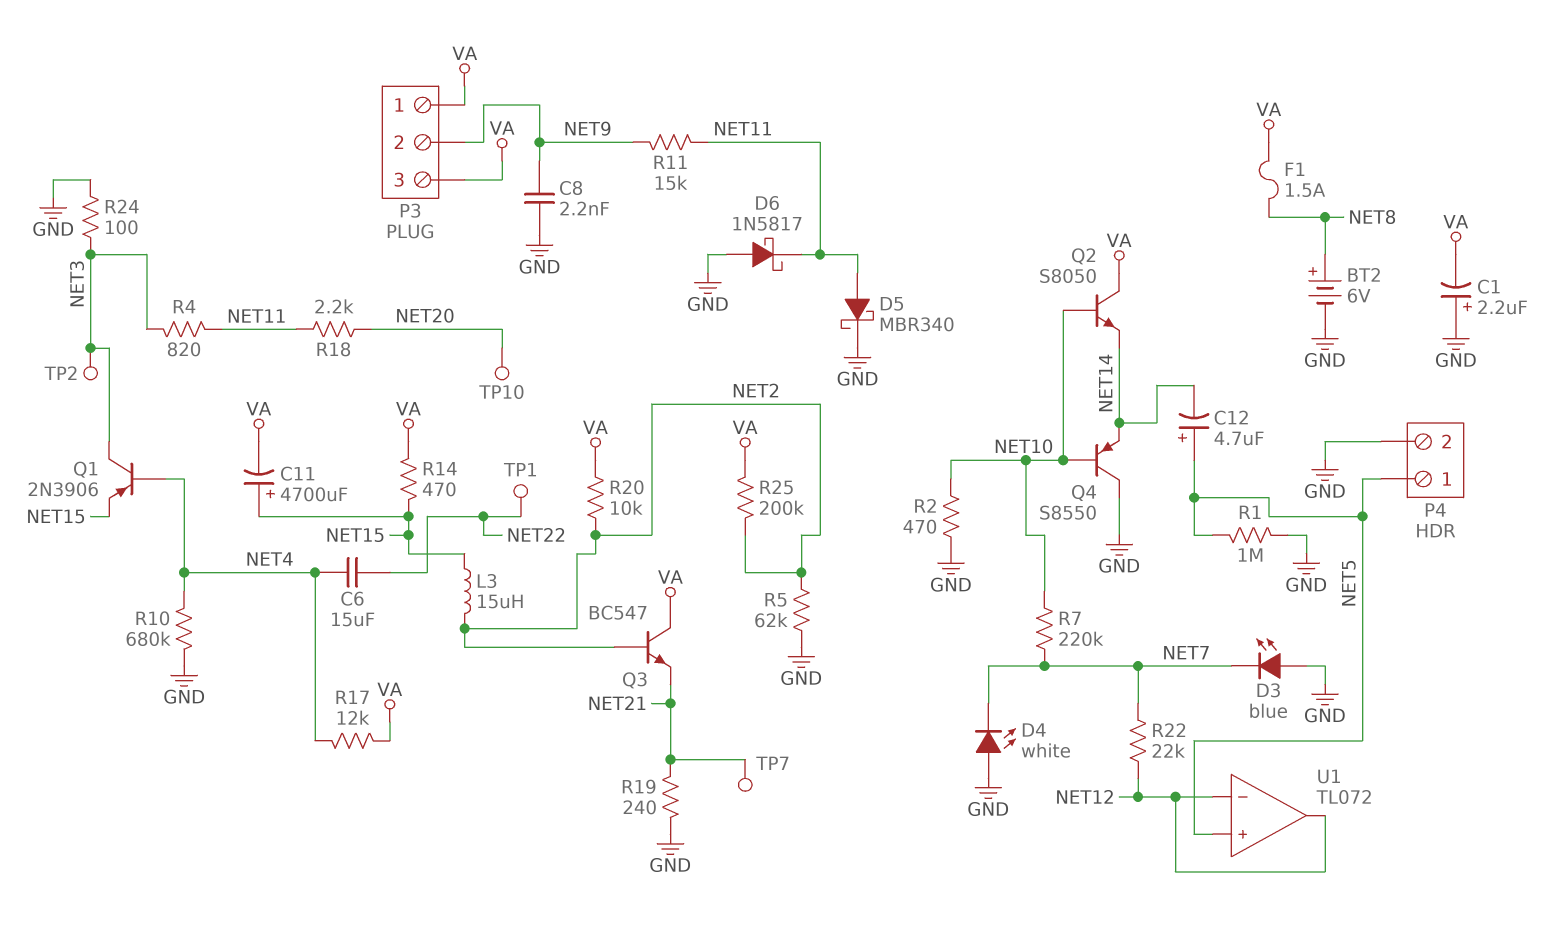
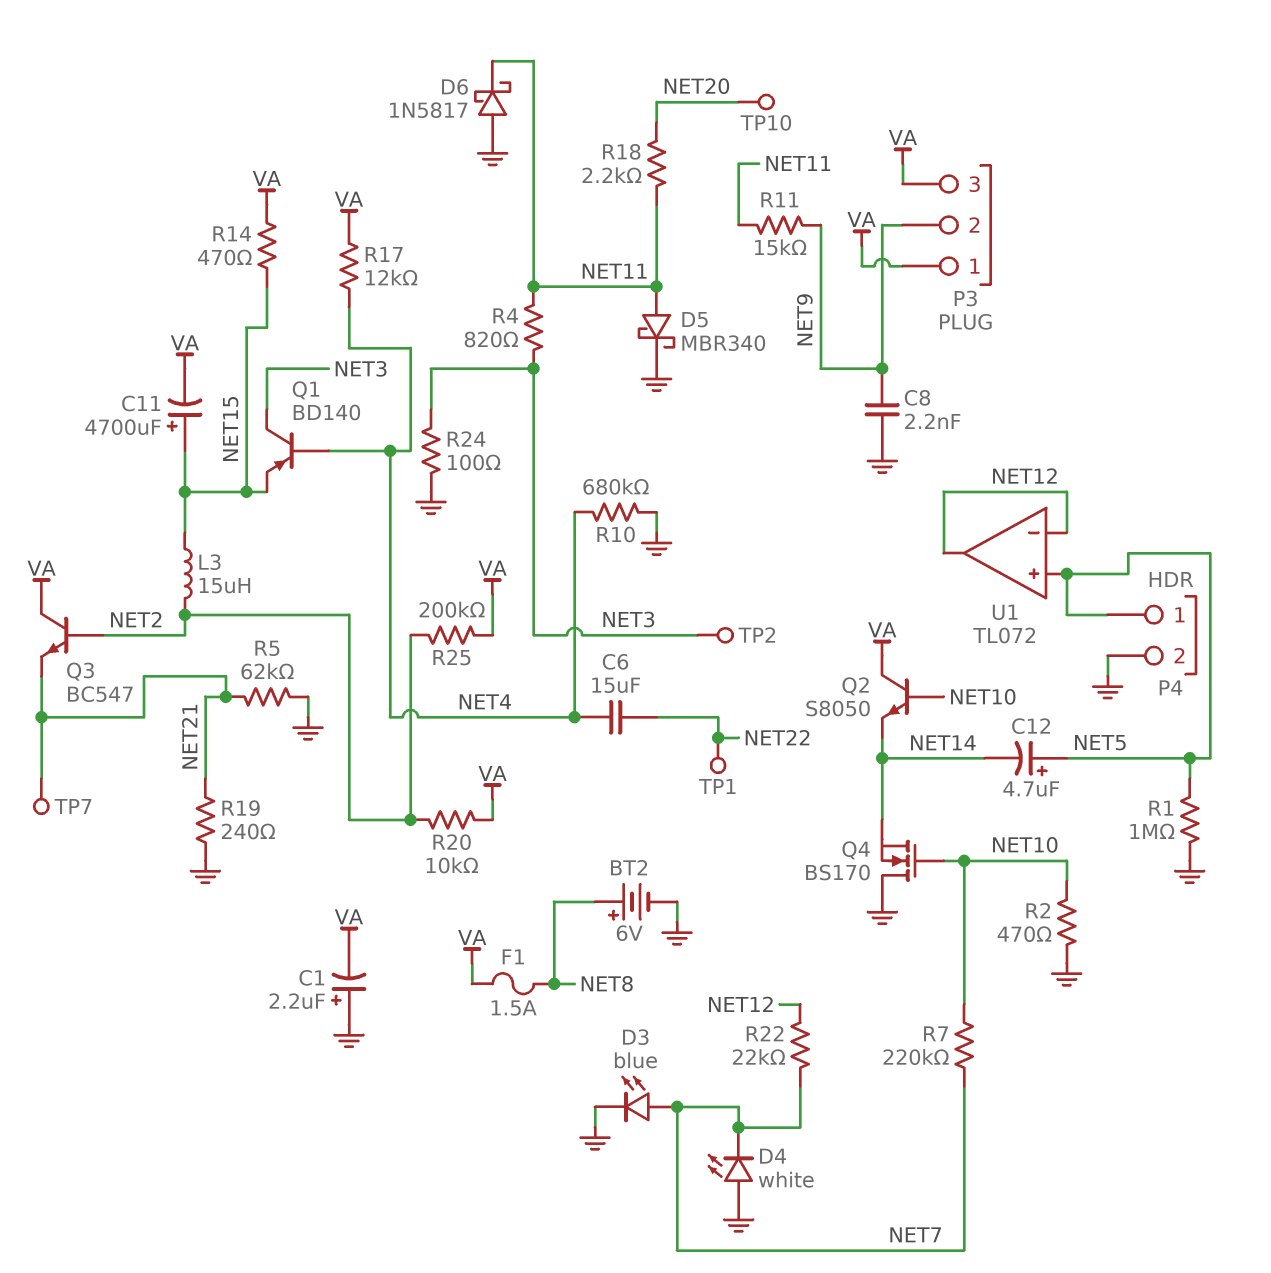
D3: LED blue (A GND, K NET7) -> LED blue (A NET7, K GND)
Q1: PNP 2N3906 (B NET4, C NET3, E NET15) -> PNP BD140 (B NET4, C NET3, E NET15)
Q4: PNP S8550 (B NET10, C GND, E NET14) -> NMOS BS170 (G NET10, D GND, S NET14)
R5: 62k (GND, NET2) -> 62k (GND, NET21)

